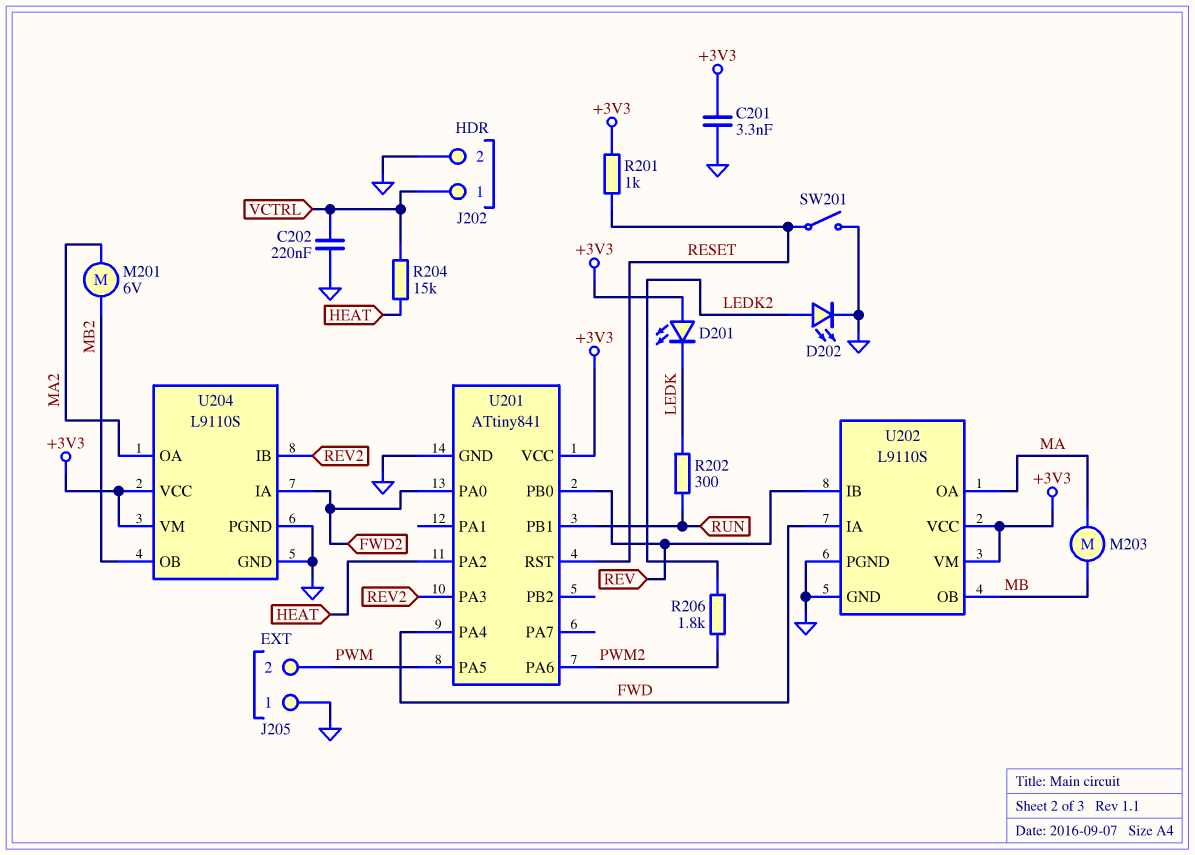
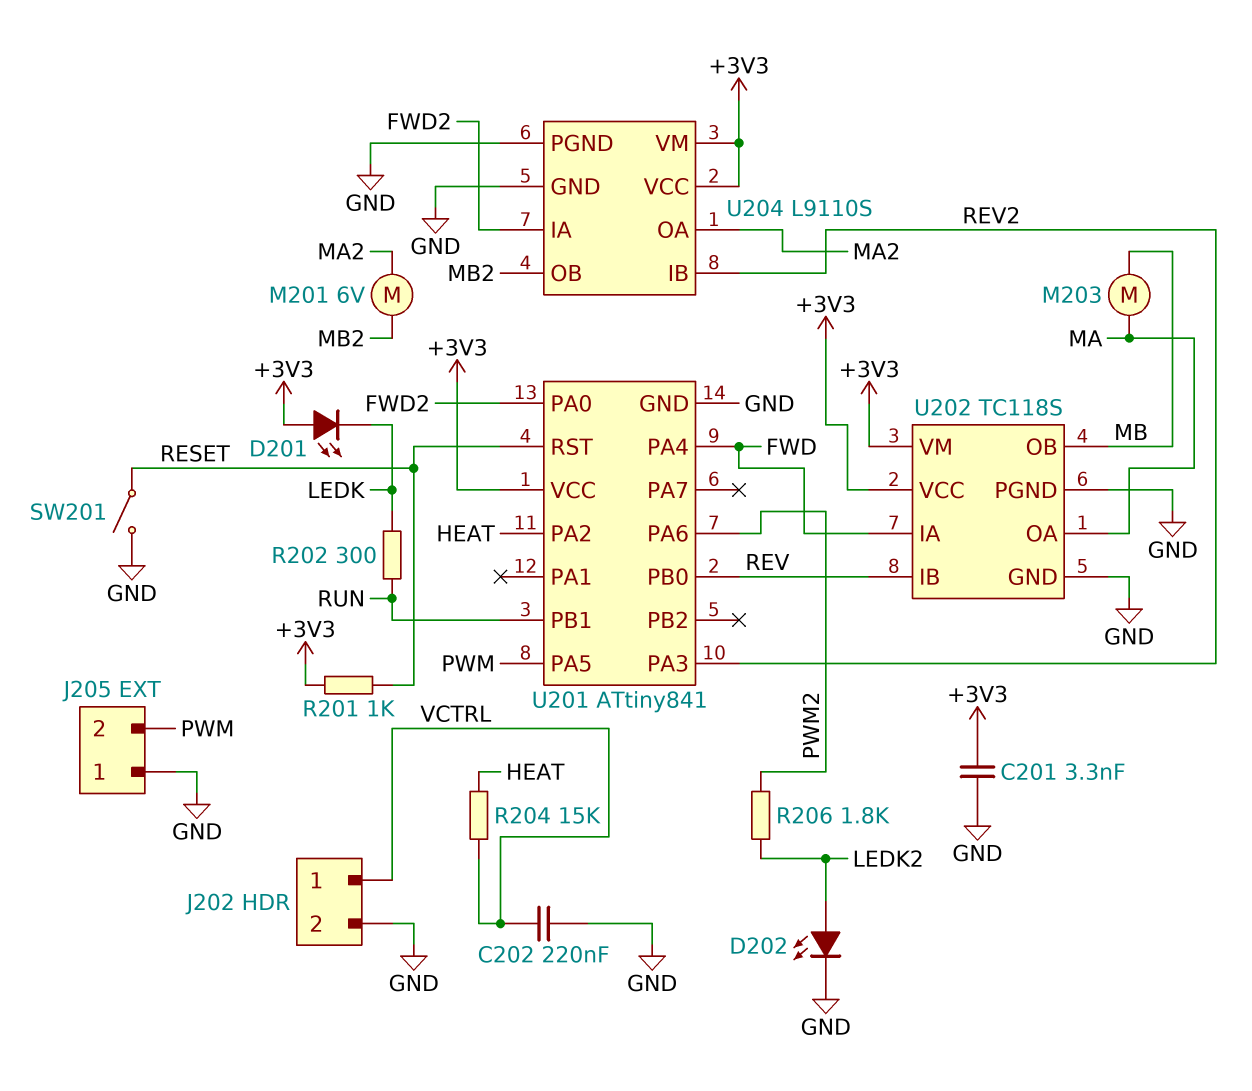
U202: L9110S -> TC118S

